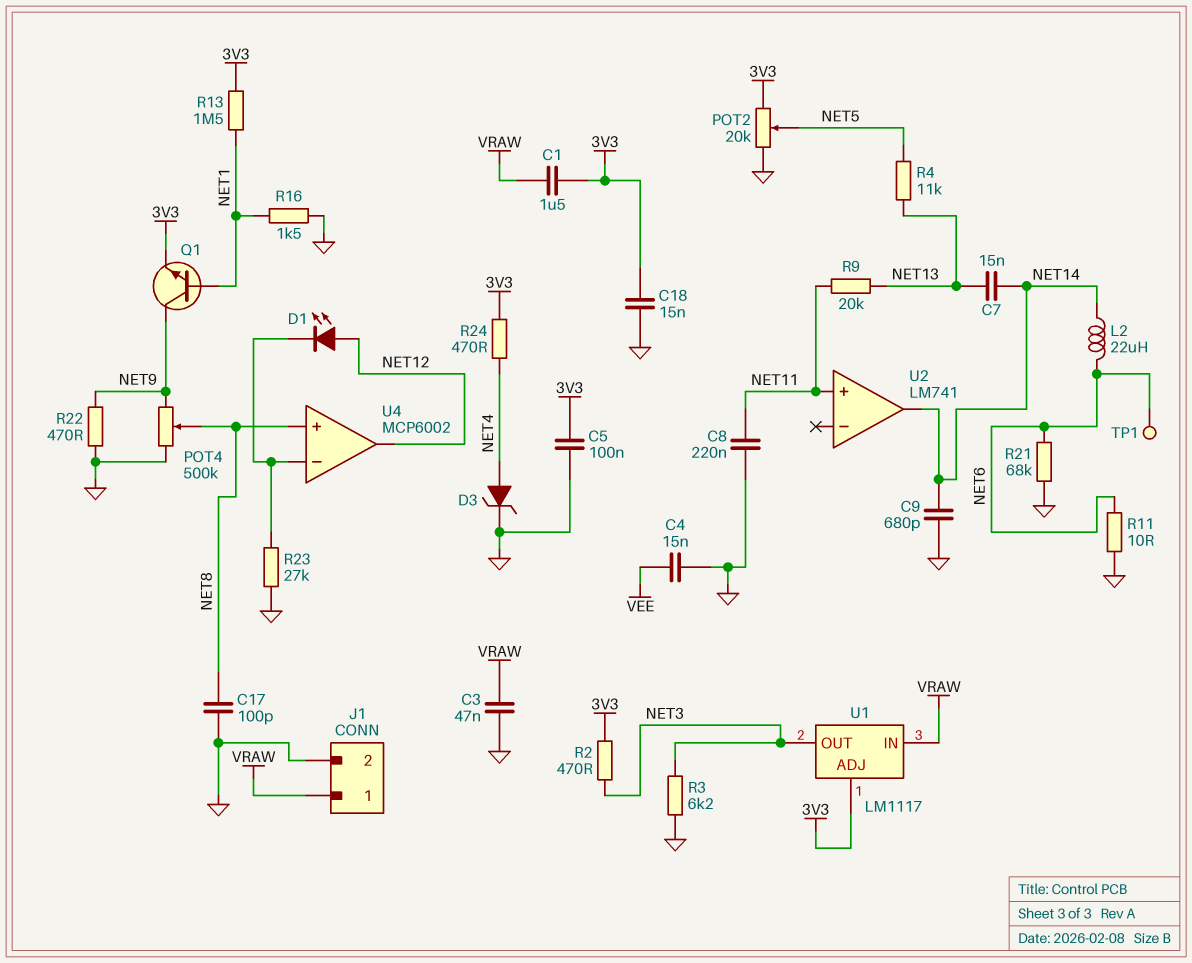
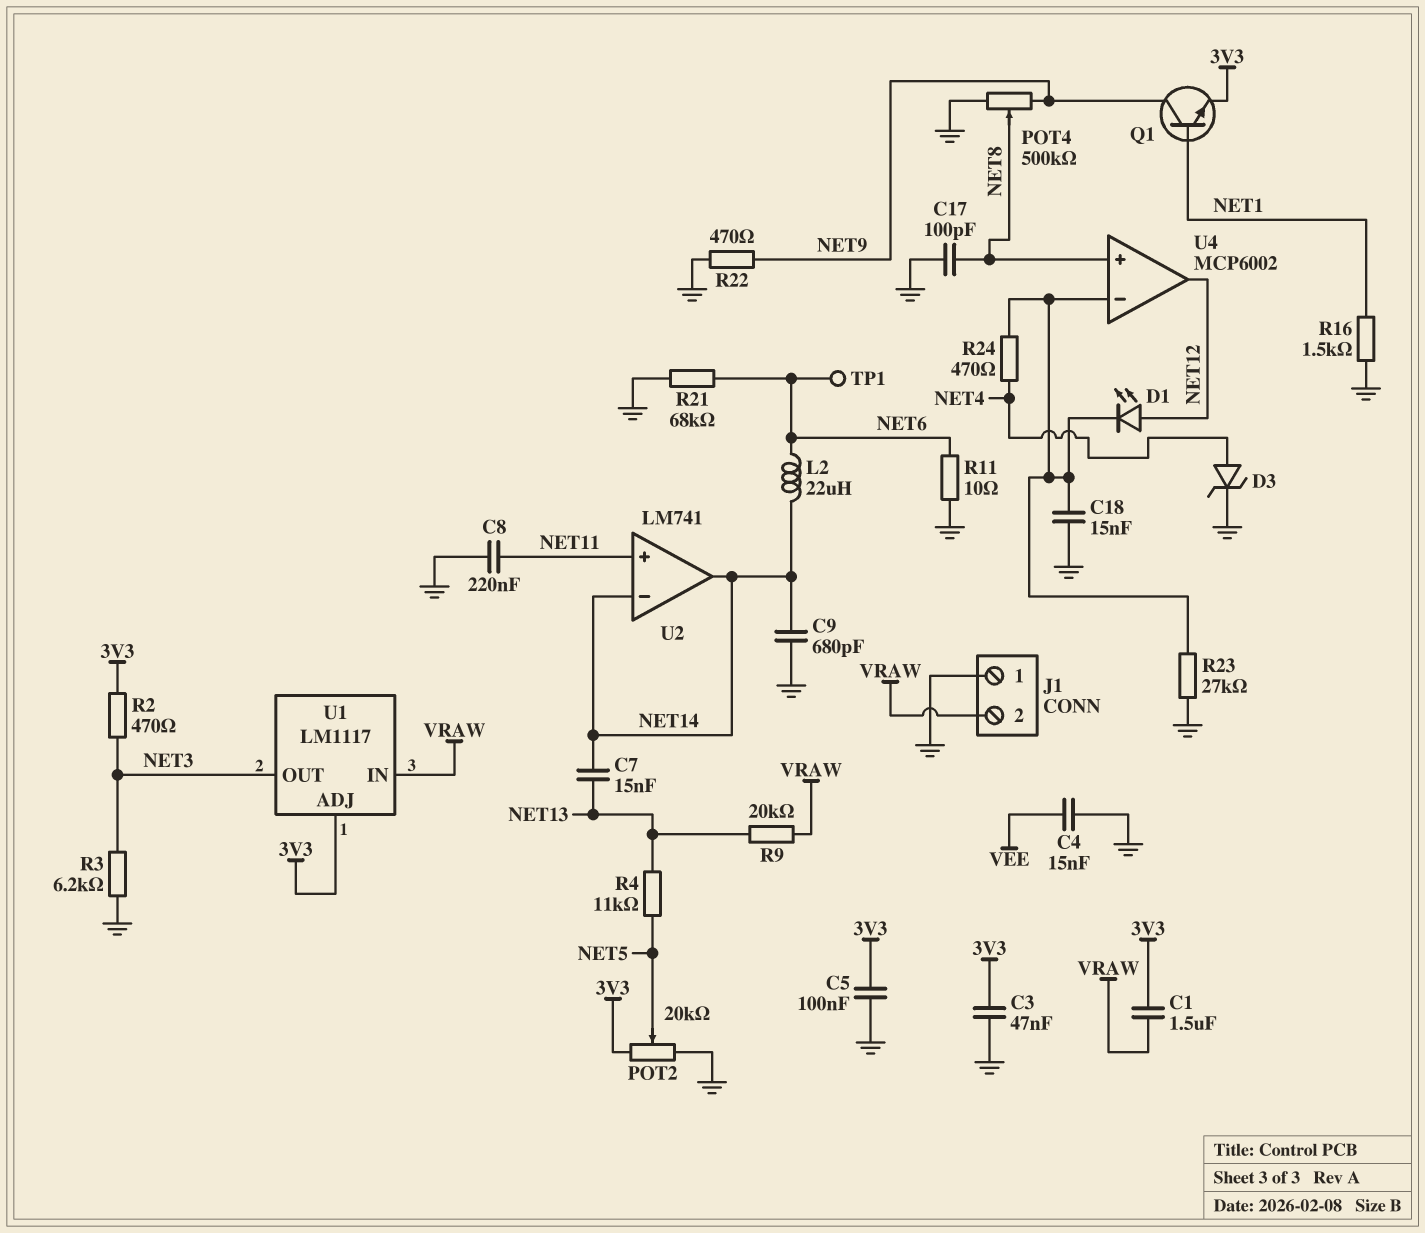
C3: 47nF (GND, VRAW) -> 47nF (3V3, GND)
C18: 15nF (3V3, GND) -> 15nF (GND, U4/in-)
J1 pin 1: VRAW -> GND
J1 pin 2: GND -> VRAW
R9: 20k (NET11, NET13) -> 20k (NET13, VRAW)
R13: 1.5M (3V3, NET1) -> none
R24: 470 (3V3, NET4) -> 470 (NET4, U4/in-)
U2 pin in-: none -> NET14

